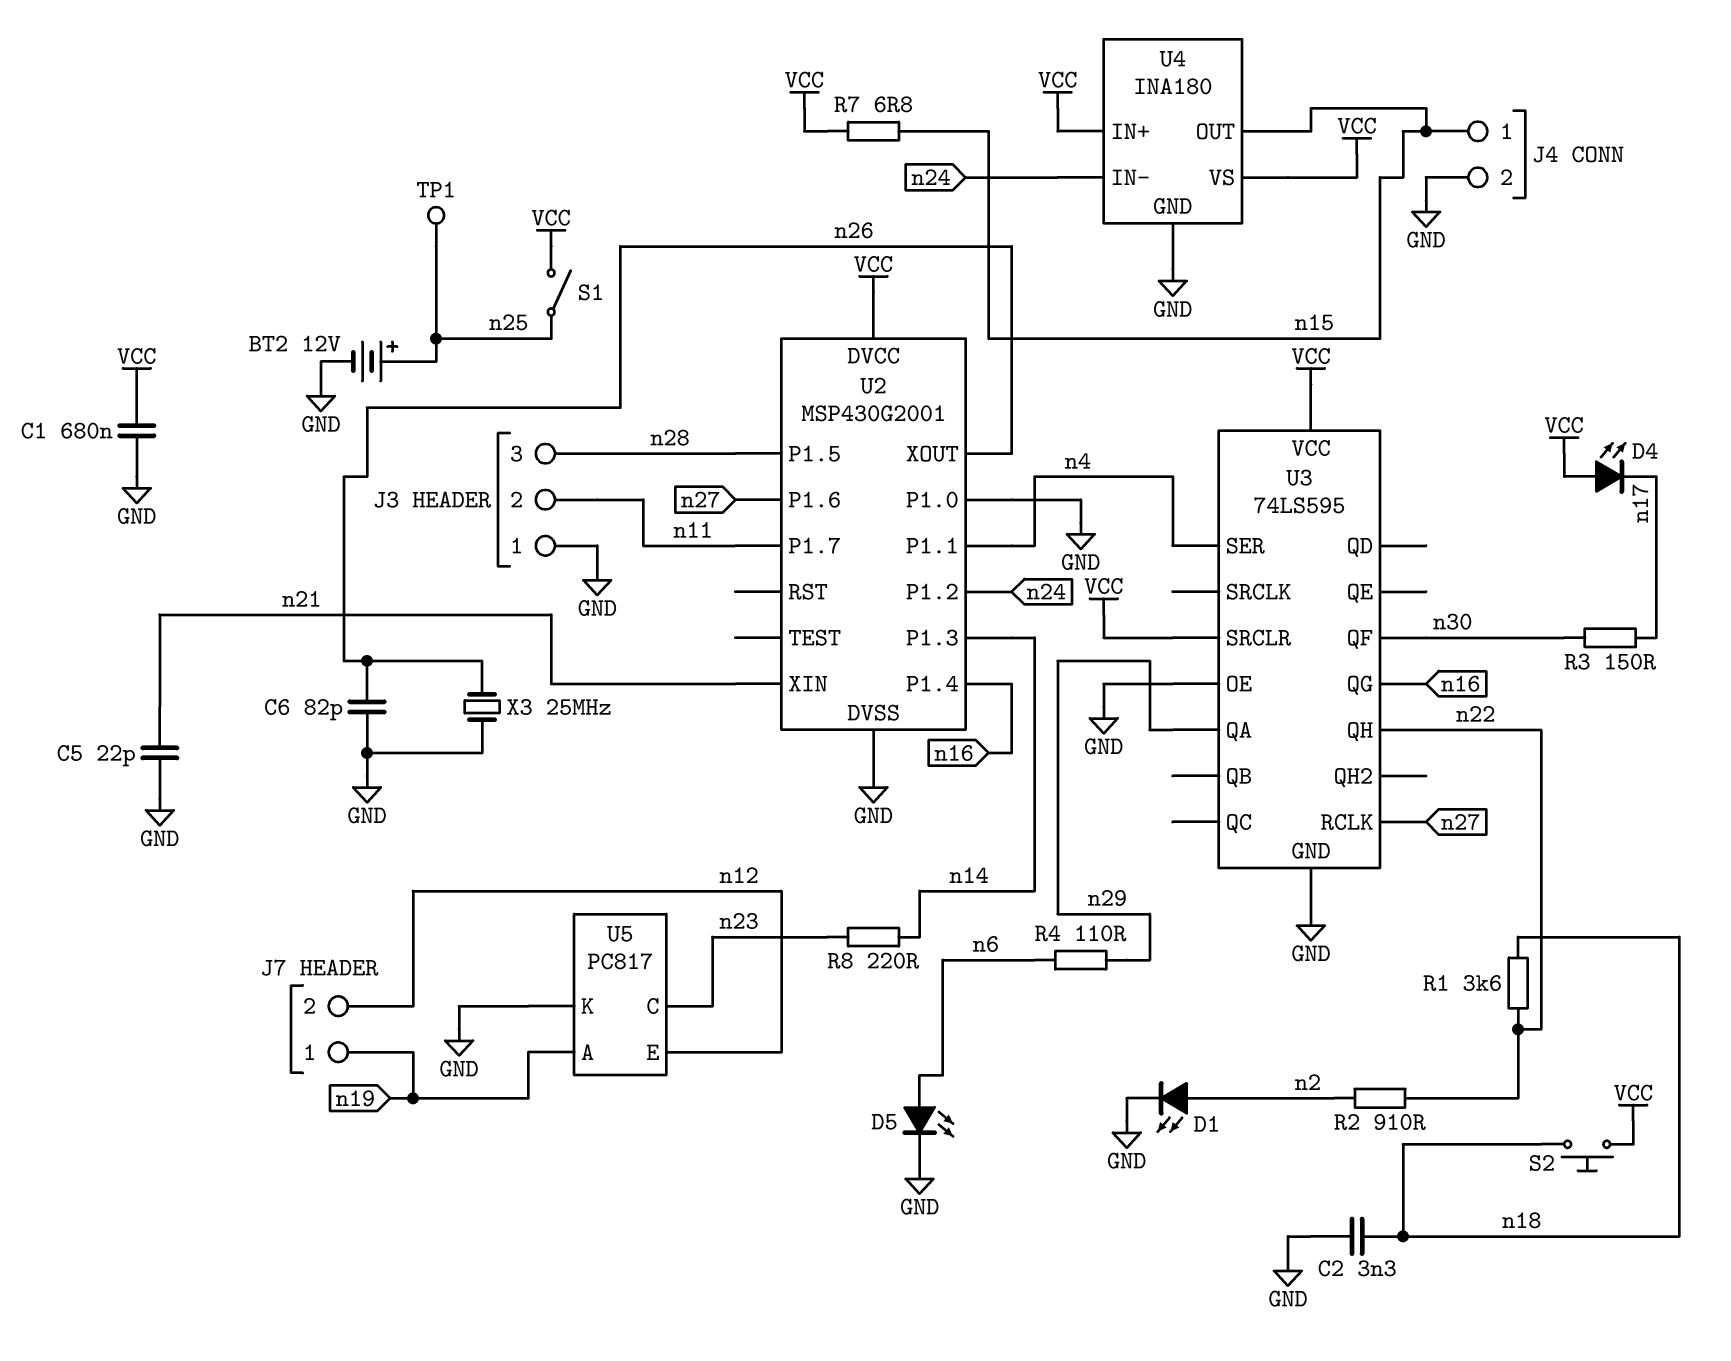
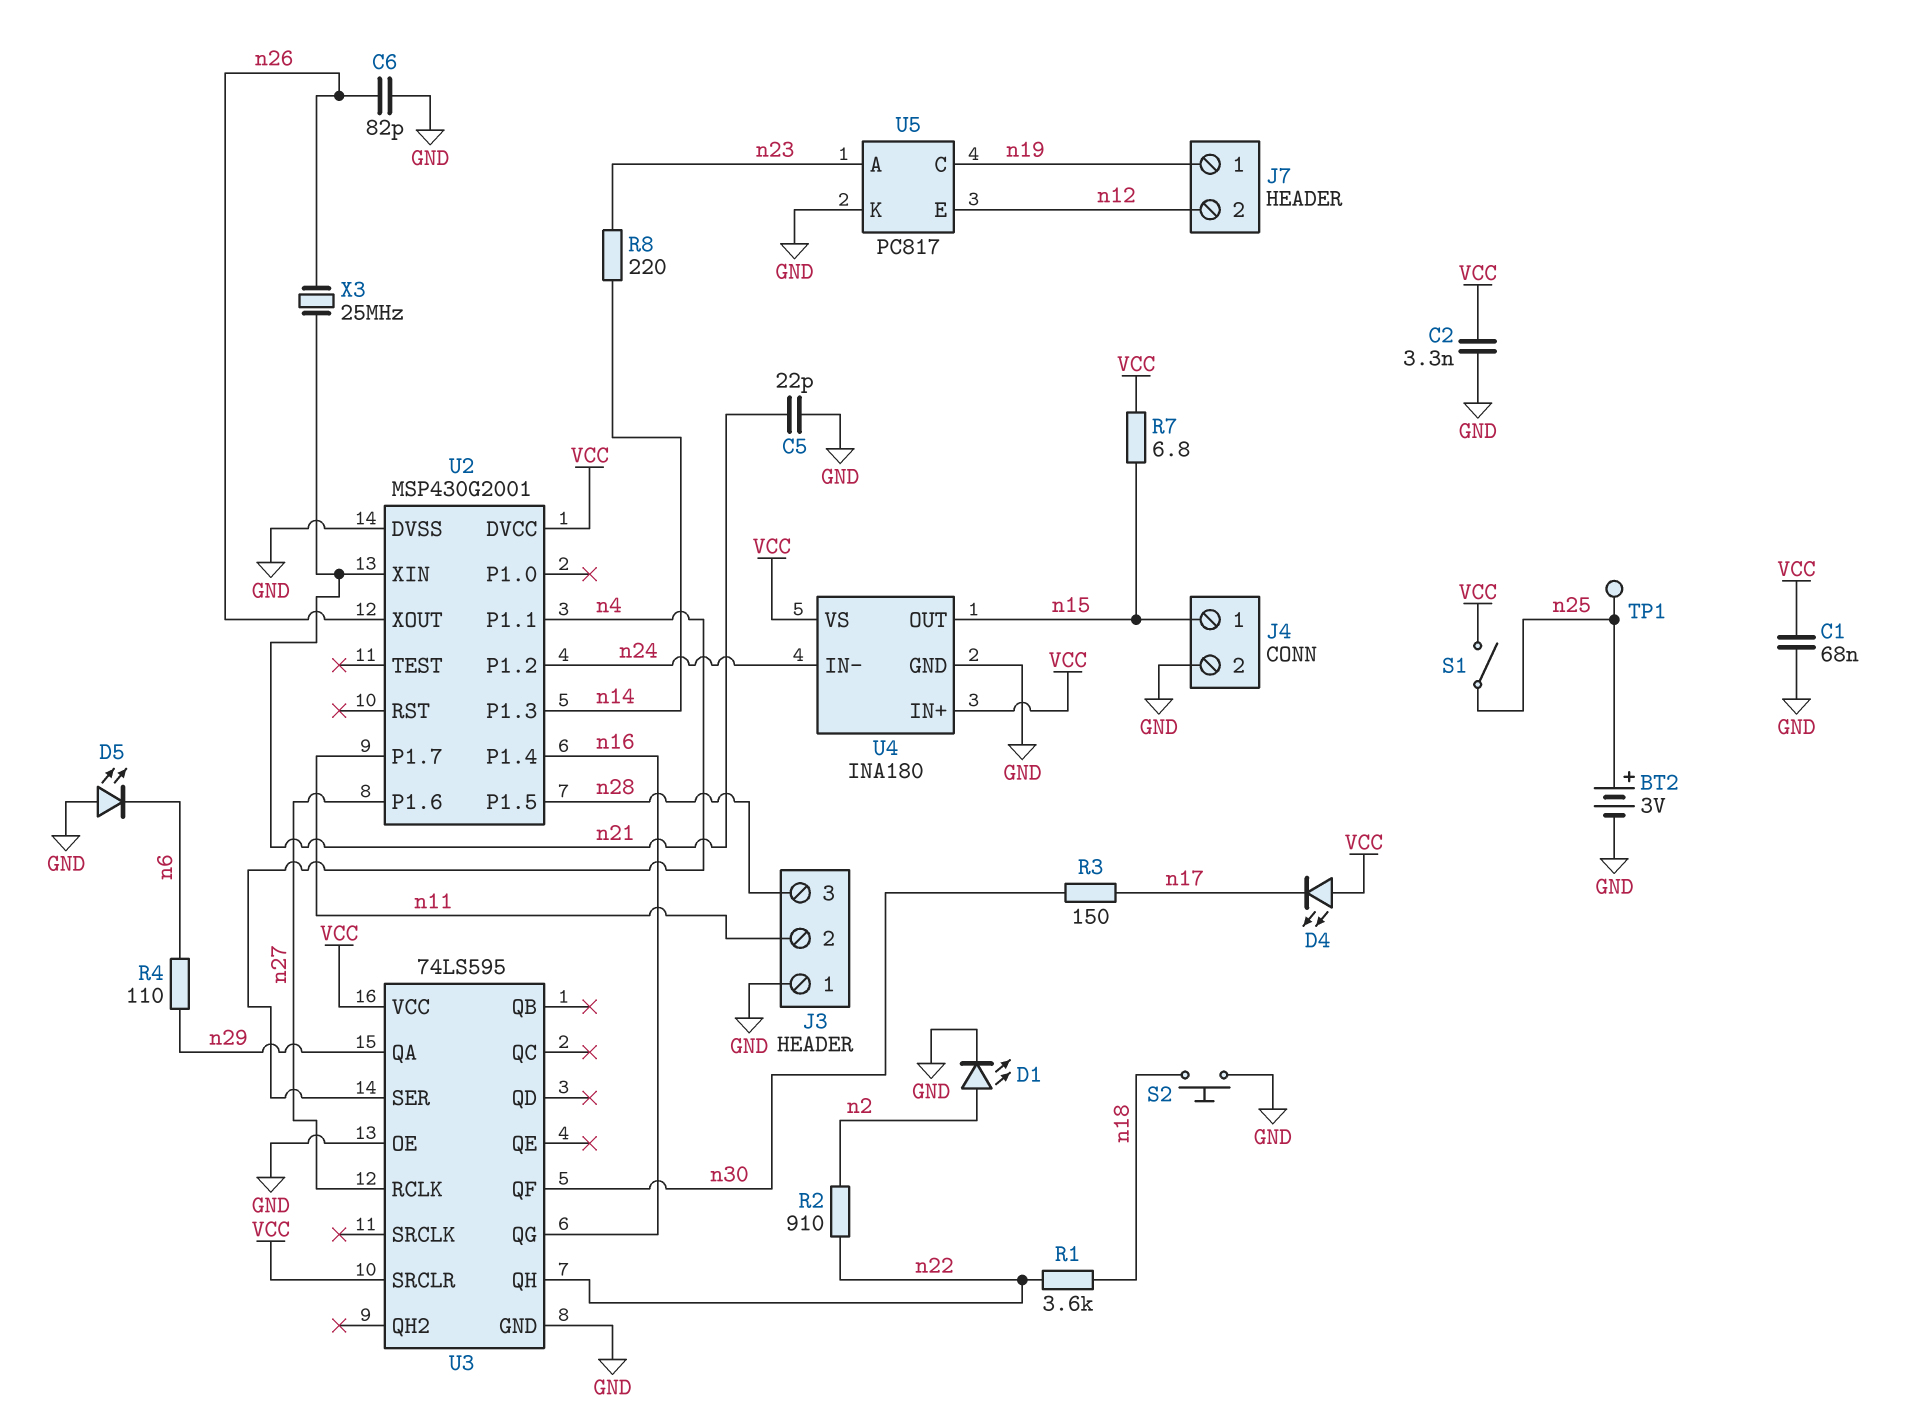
BT2: 12V (plus n25, minus GND) -> 3V (plus n25, minus GND)
C1: 680nF (GND, VCC) -> 68nF (GND, VCC)
C2: 3.3nF (GND, n18) -> 3.3nF (GND, VCC)
D5: LED (A n6, K GND) -> LED (A GND, K n6)
S2: button (VCC, n18) -> button (GND, n18)
U2 pin P1.0: GND -> none
U5 pin A: n19 -> n23
U5 pin C: n23 -> n19
X3: 25MHz (GND, n26) -> 25MHz (n21, n26)

